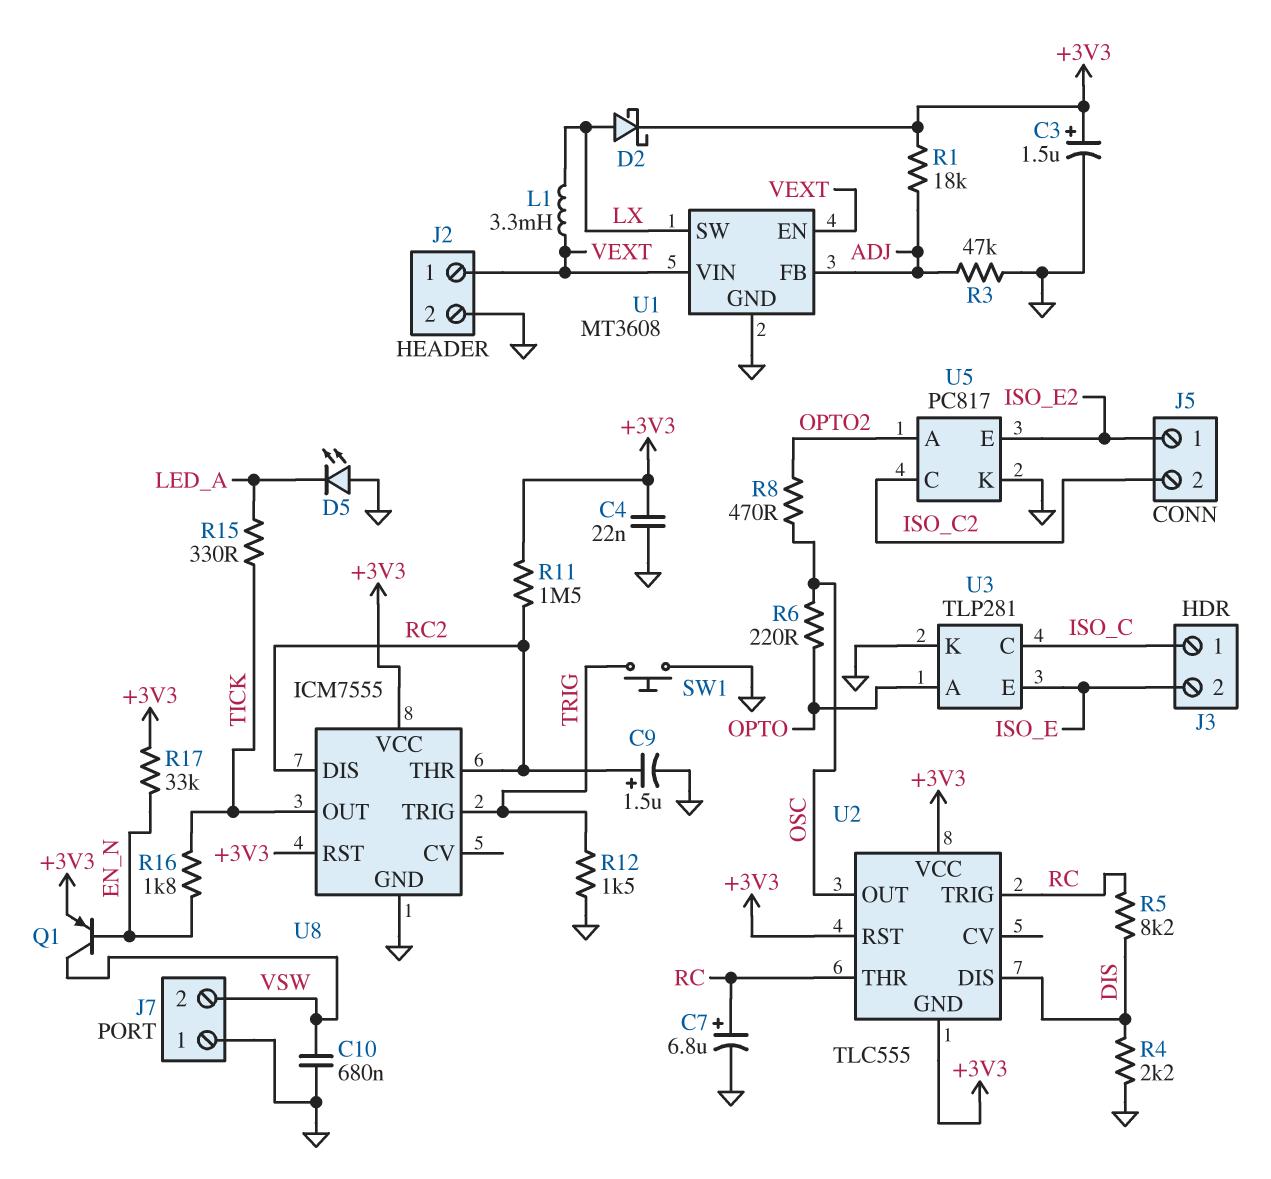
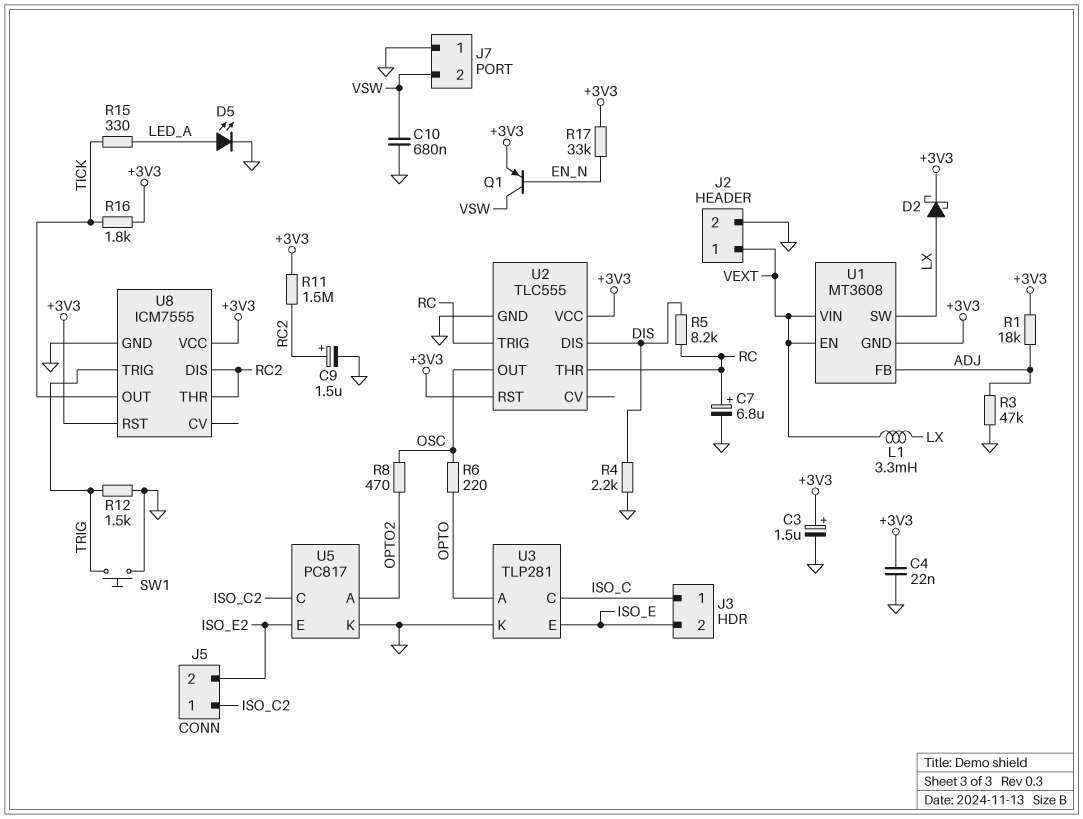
D5: LED (A GND, K LED_A) -> LED (A LED_A, K GND)
J5 pin 1: ISO_E2 -> ISO_C2
J5 pin 2: ISO_C2 -> ISO_E2
R16: 1.8k (EN_N, TICK) -> 1.8k (+3V3, TICK)
U1 pin GND: GND -> +3V3
U2 pin GND: +3V3 -> GND

